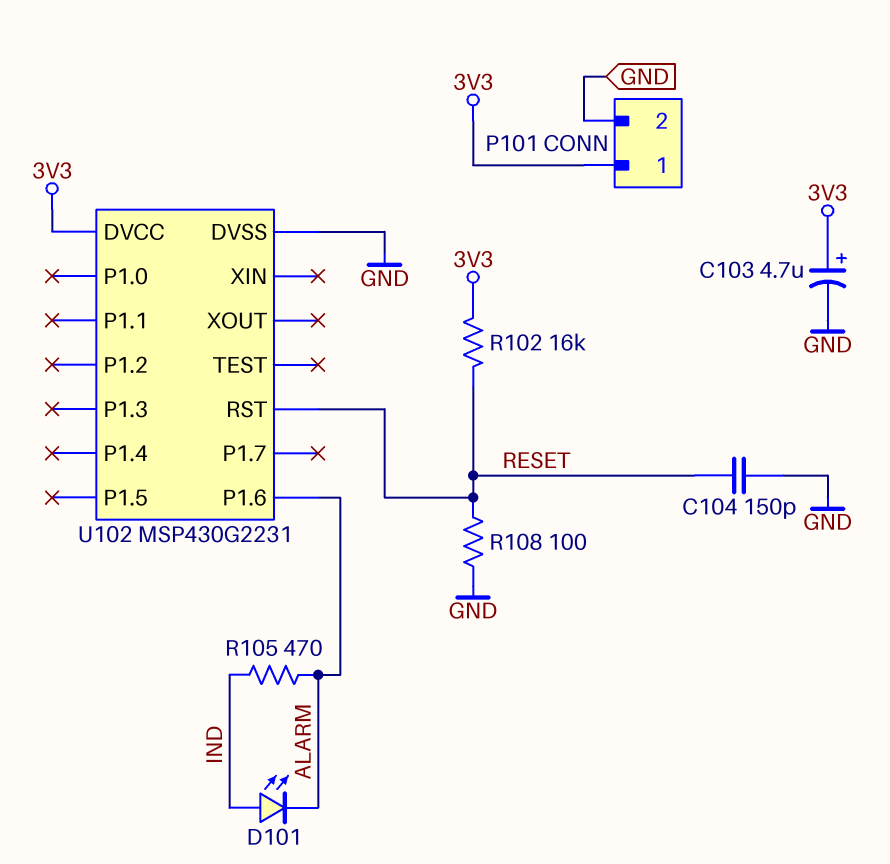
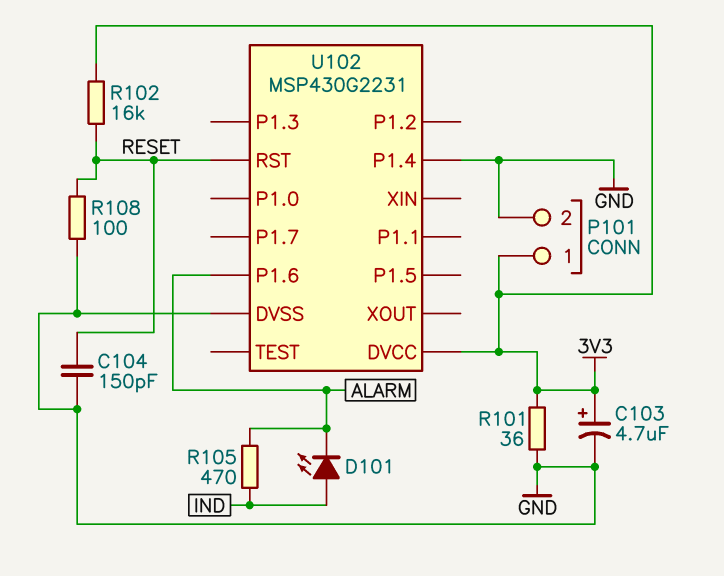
R101: none -> 36 (3V3, GND)
U102 pin P1.4: none -> GND

